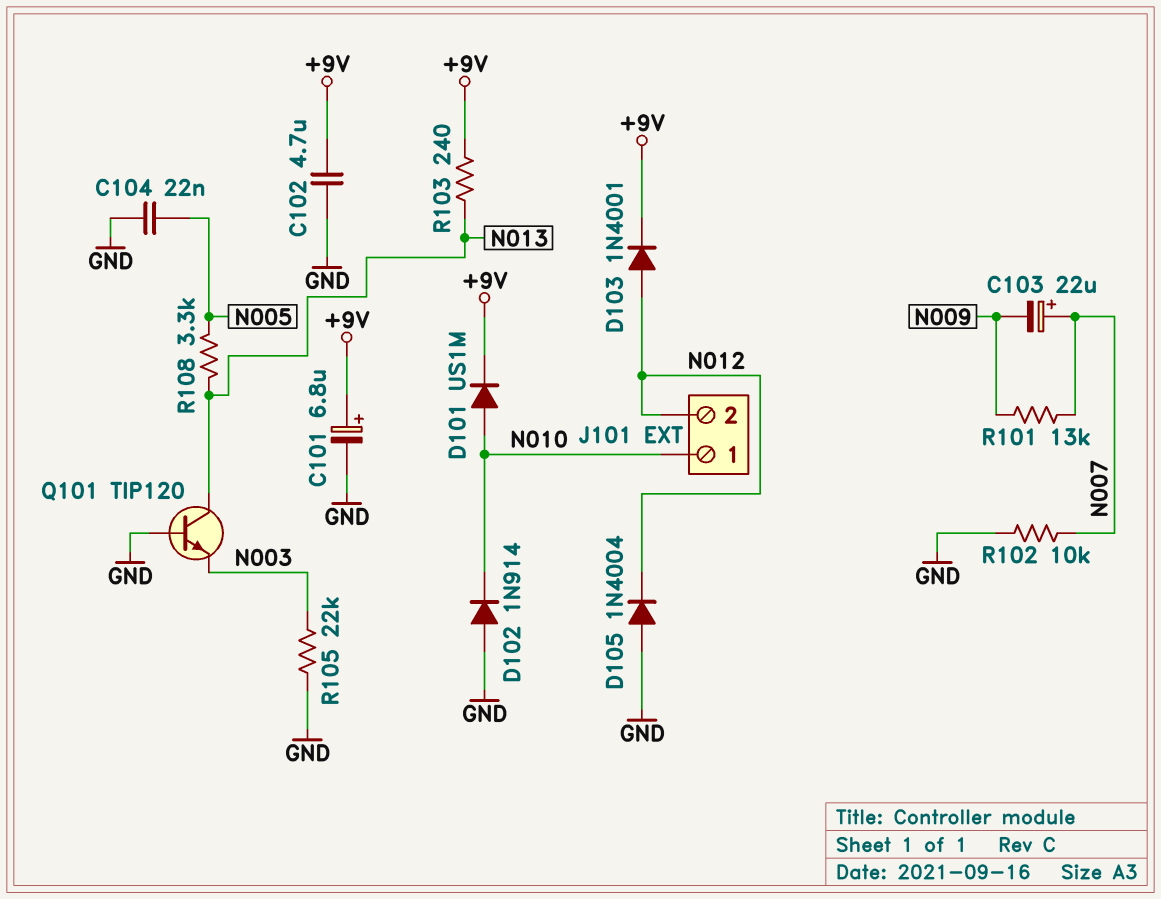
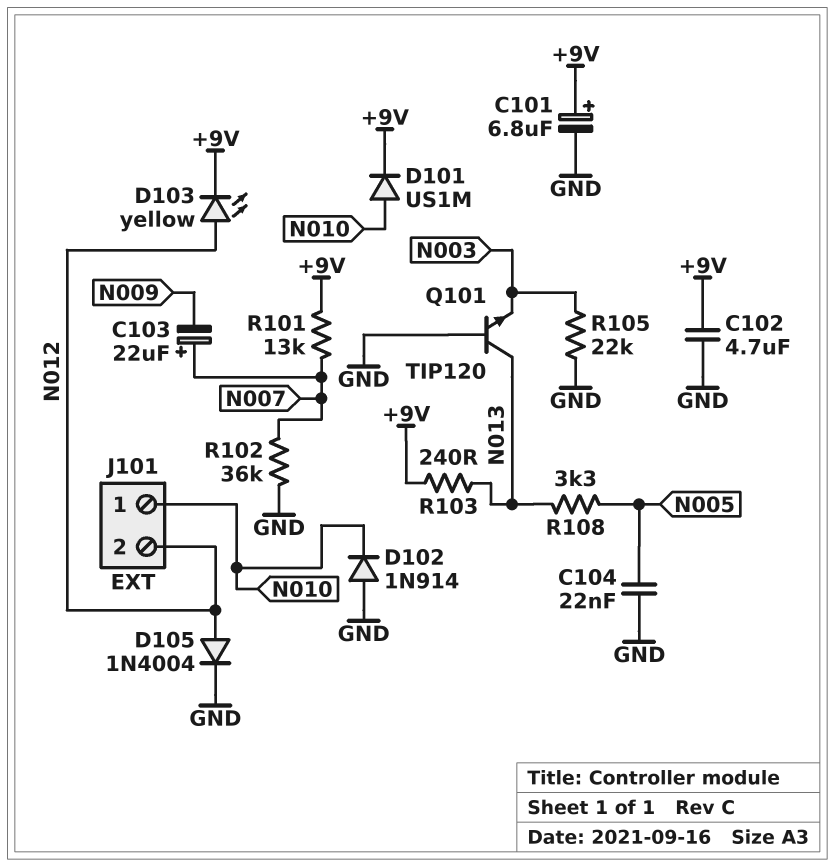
D103: diode 1N4001 (A N012, K +9V) -> LED yellow (A N012, K +9V)
D105: diode 1N4004 (A GND, K N012) -> diode 1N4004 (A N012, K GND)
R101: 13k (N007, N009) -> 13k (+9V, N007)
R102: 10k (GND, N007) -> 36k (GND, N007)

